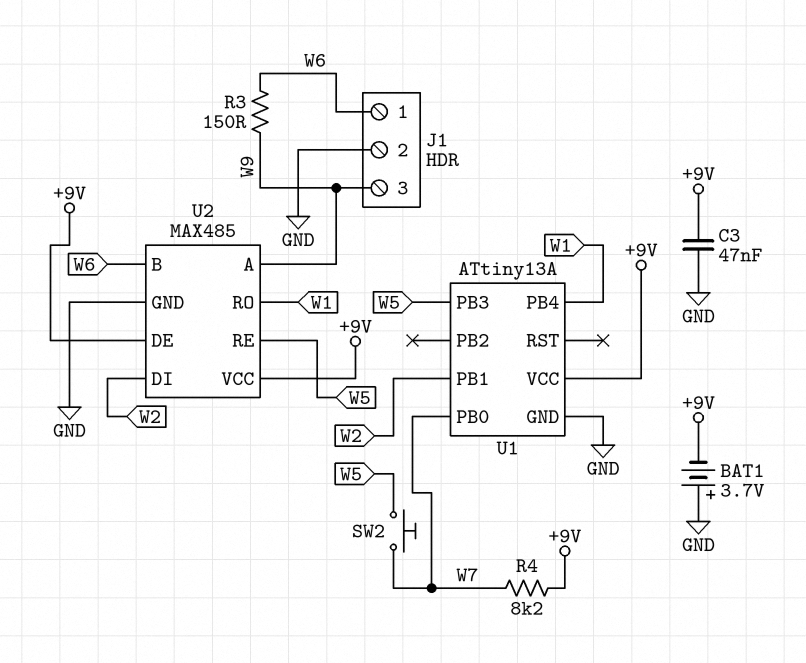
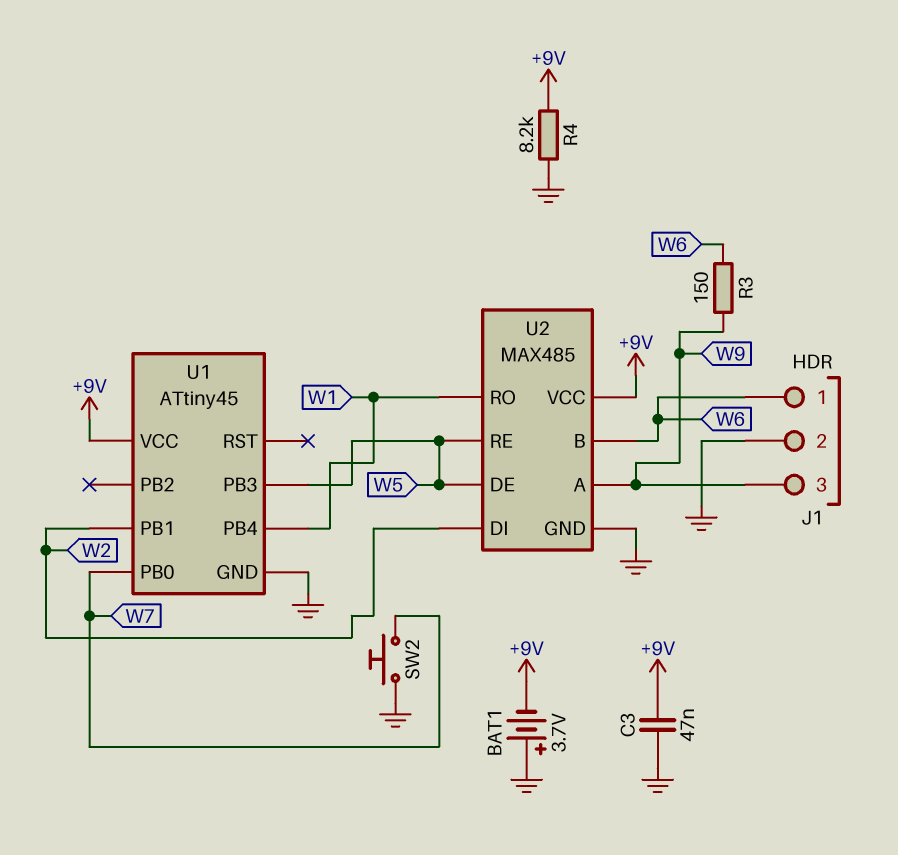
R4: 8.2k (+9V, W7) -> 8.2k (+9V, GND)
SW2: button (W5, W7) -> button (GND, W7)
U1: ATtiny13A -> ATtiny45
U2 pin DE: +9V -> W5

